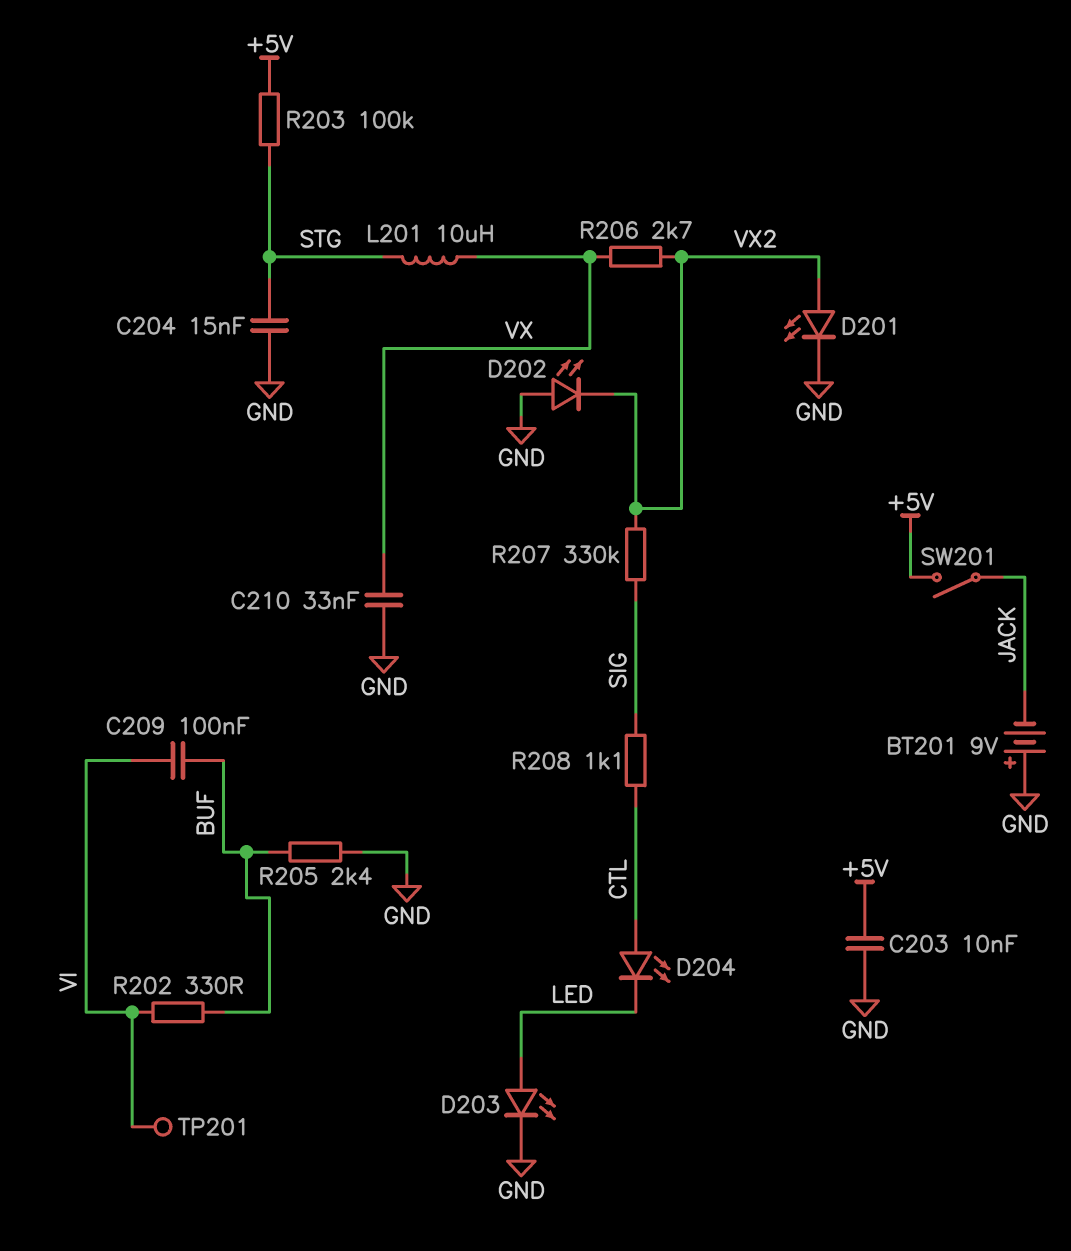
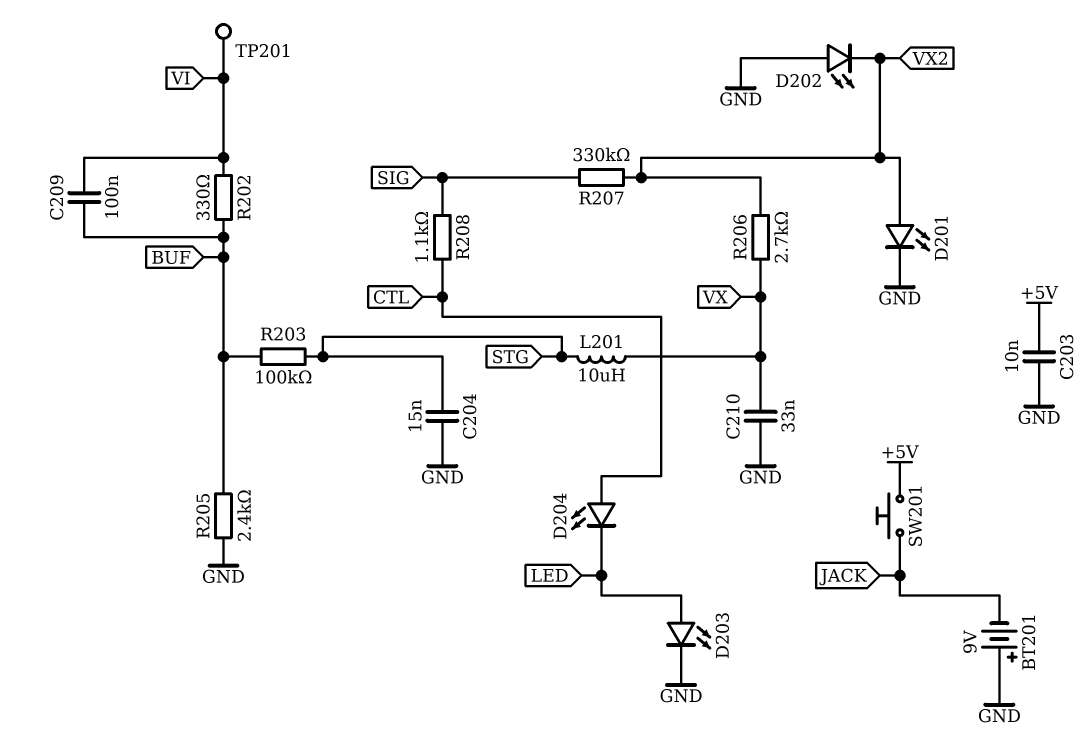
R203: 100k (+5V, STG) -> 100k (BUF, STG)
SW201: switch (+5V, JACK) -> button (+5V, JACK)

